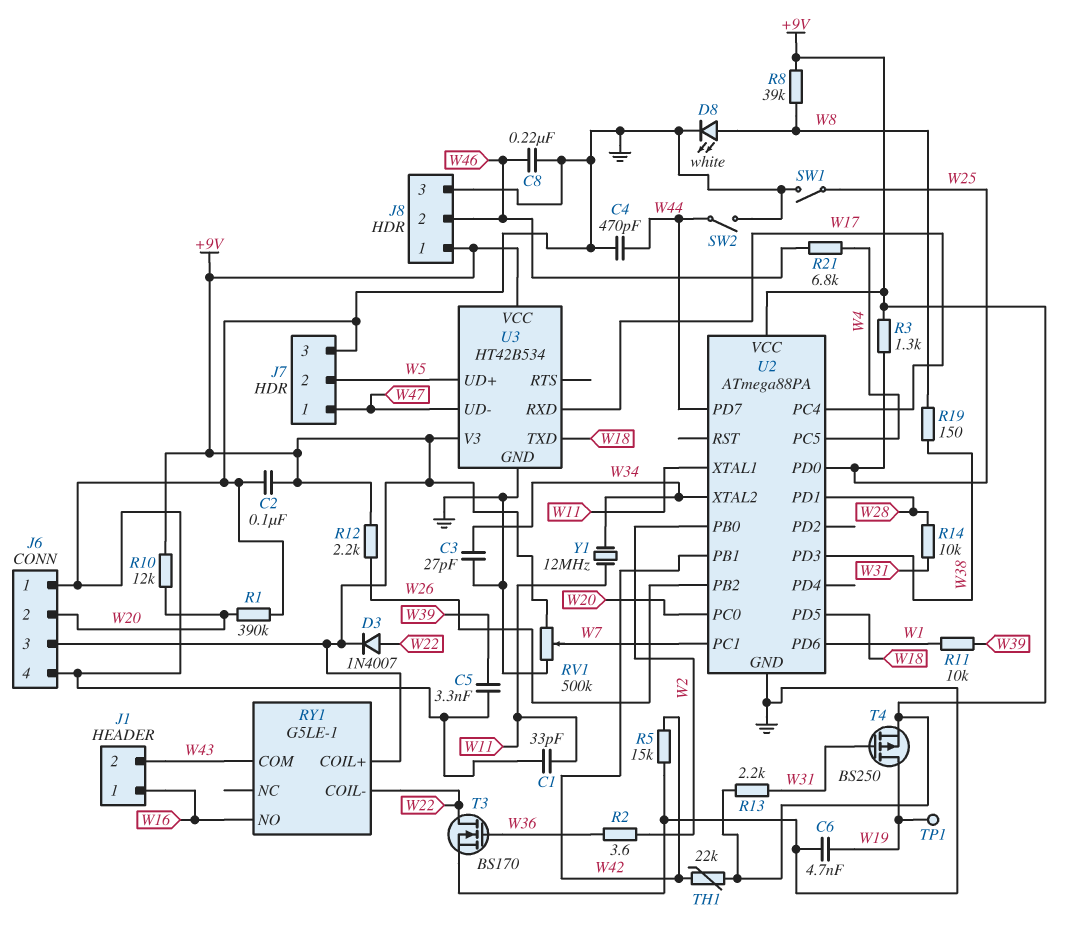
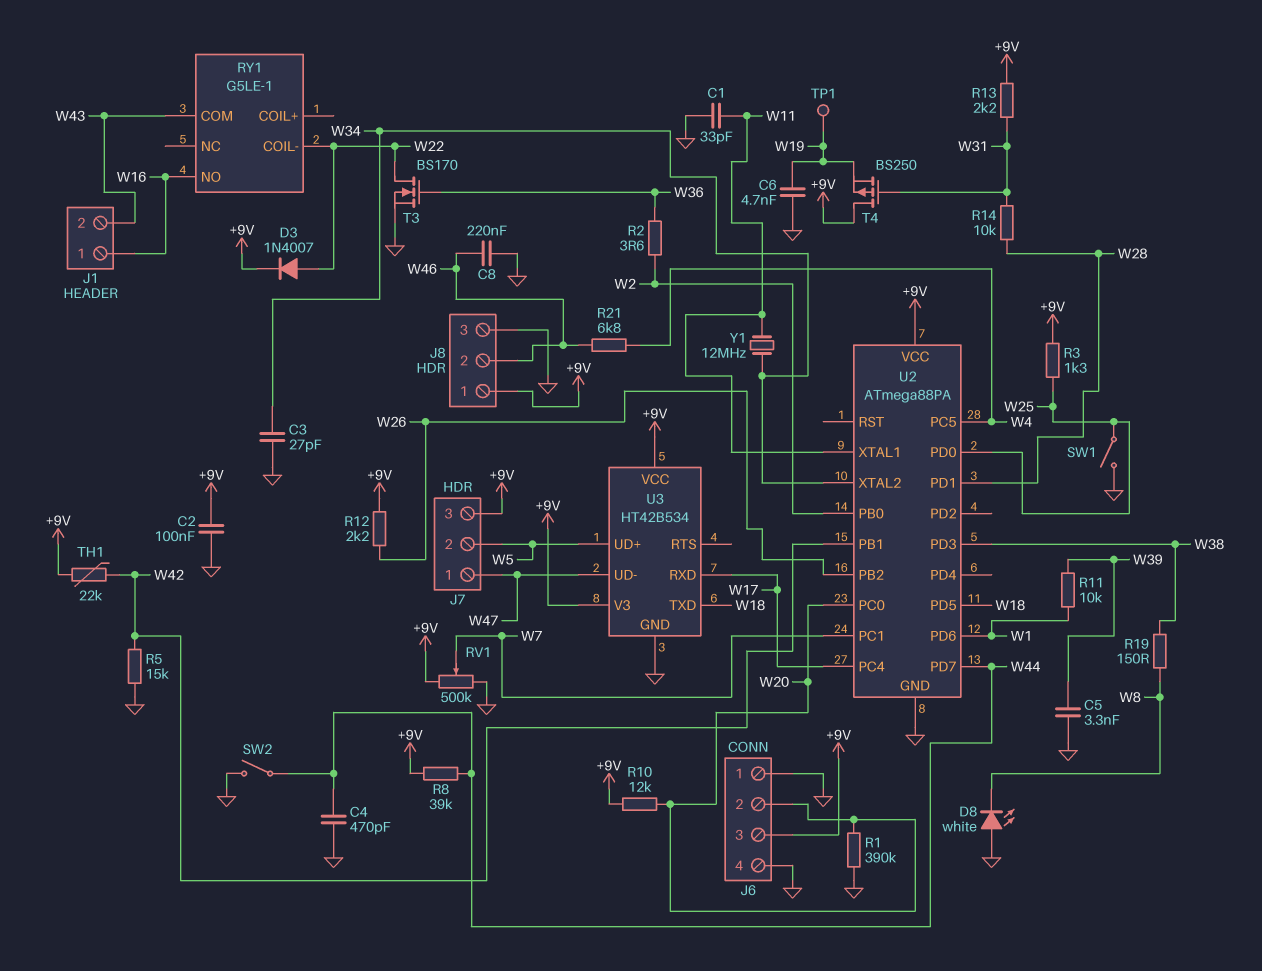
D8: LED white (A W8, K GND) -> LED white (A GND, K W8)
J7 pin 3: GND -> +9V
R8: 39k (+9V, W8) -> 39k (+9V, W44)
RY1 pin COIL+: +9V -> none
T4: PMOS BS250 (G W31, D W19, S +9V) -> PMOS BS250 (G W31, D +9V, S W19)

